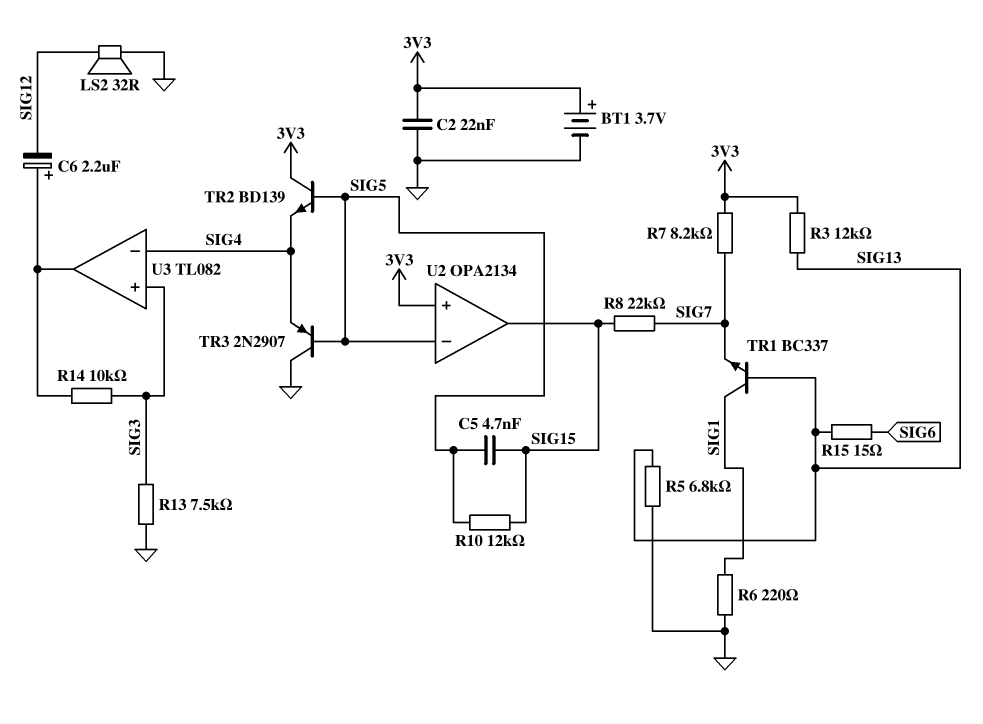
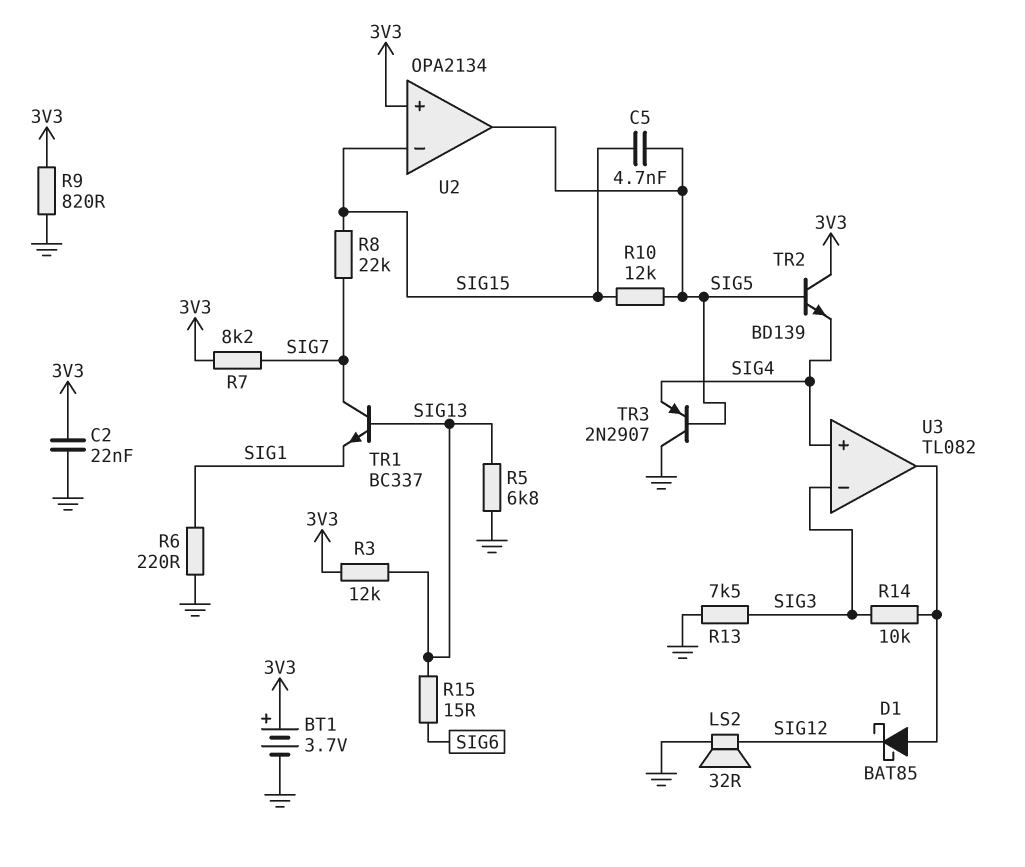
C6: 2.2uF (plus U3/out, minus SIG12) -> none
D1: none -> schottky BAT85 (A U3/out, K SIG12)
R9: none -> 820 (3V3, GND)
TR1: NPN BC337 (B SIG13, C SIG1, E SIG7) -> NPN BC337 (B SIG13, C SIG7, E SIG1)
U2 pin in-: SIG5 -> SIG15
U2 pin out: SIG15 -> SIG5
U3 pin in+: SIG3 -> SIG4
U3 pin in-: SIG4 -> SIG3

